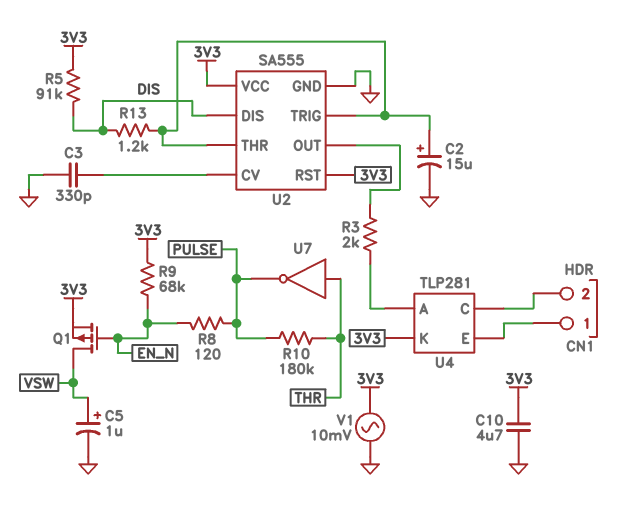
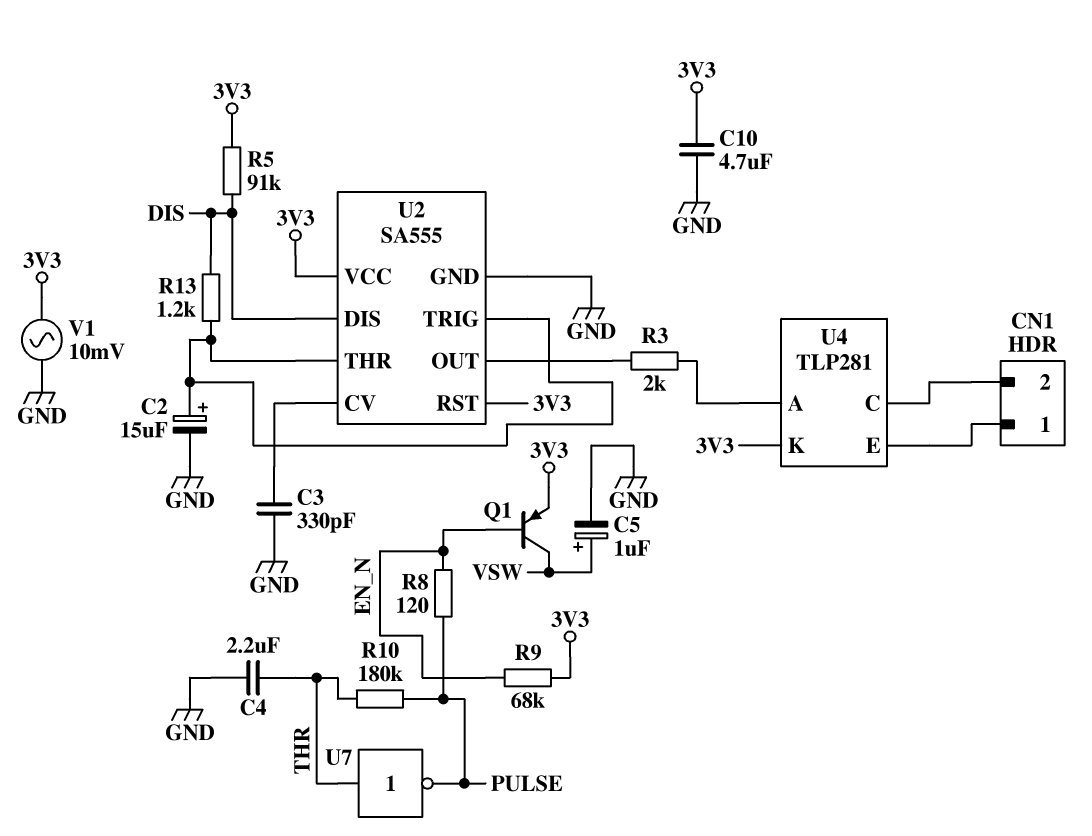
C4: none -> 2.2uF (GND, THR)
Q1: PMOS (G EN_N, D VSW, S 3V3) -> PNP (B EN_N, C VSW, E 3V3)

